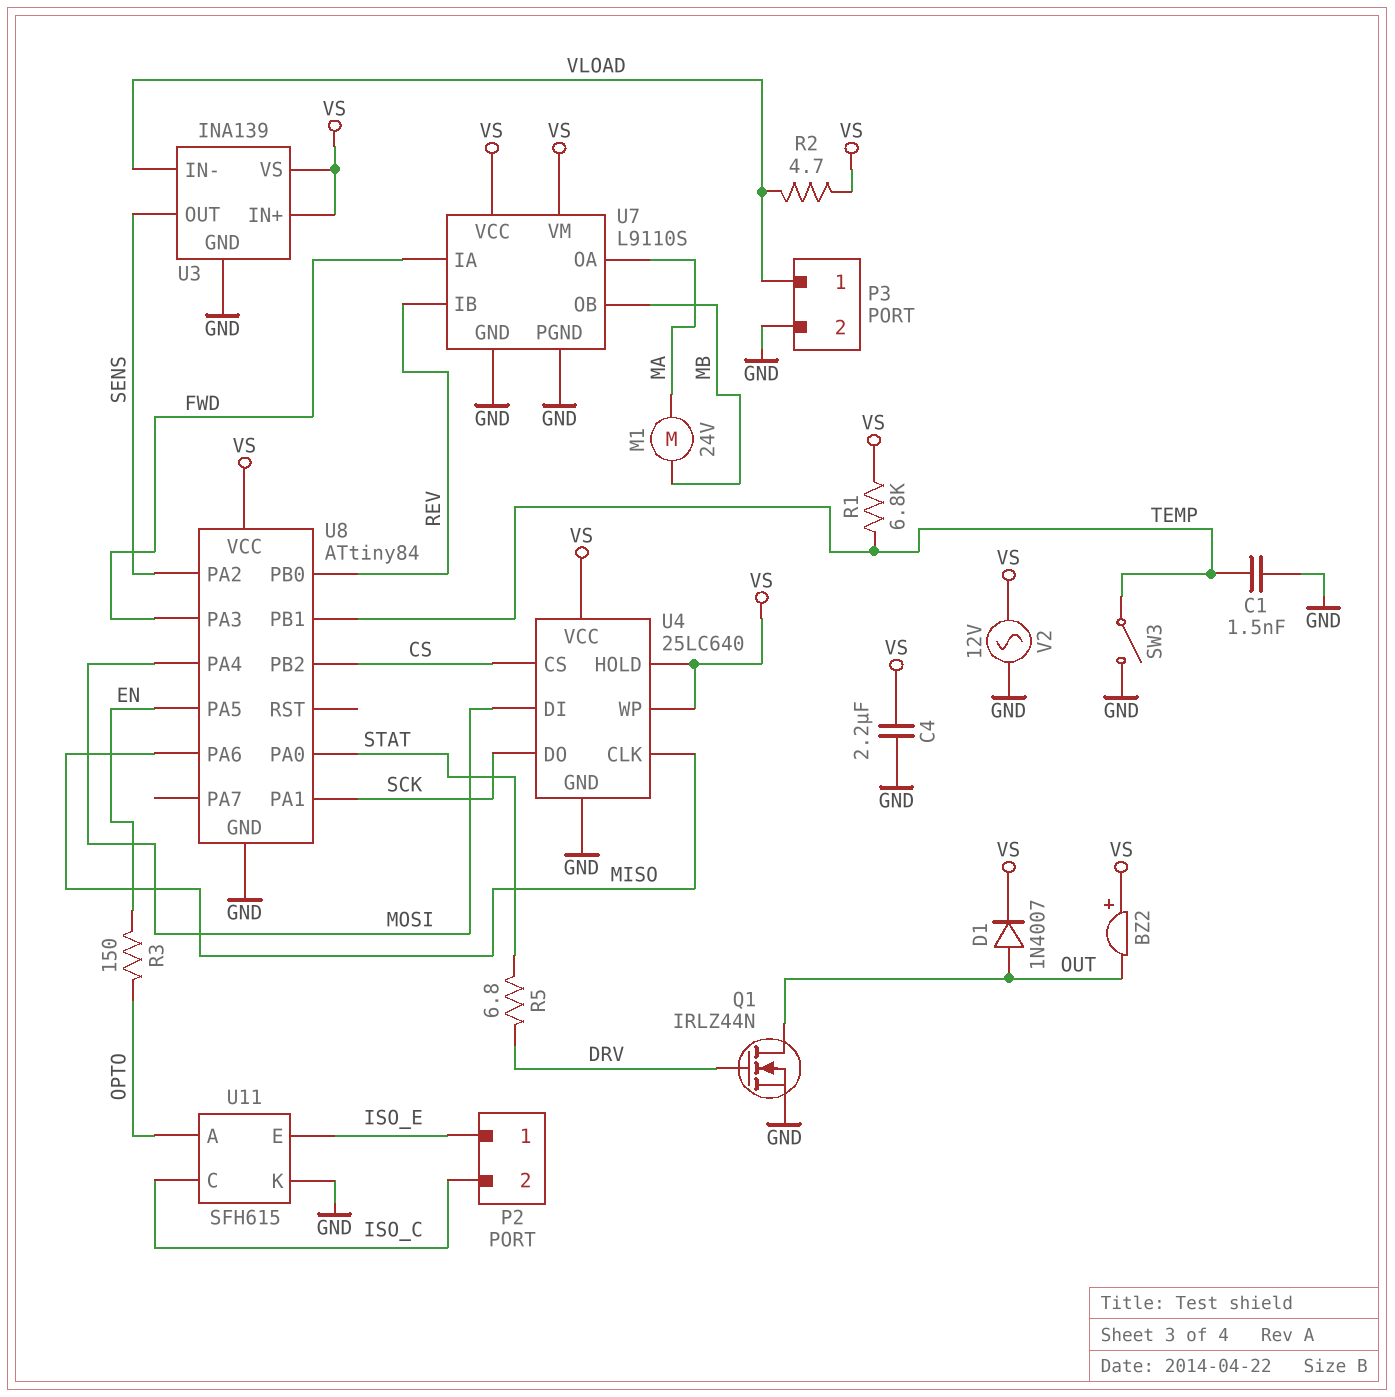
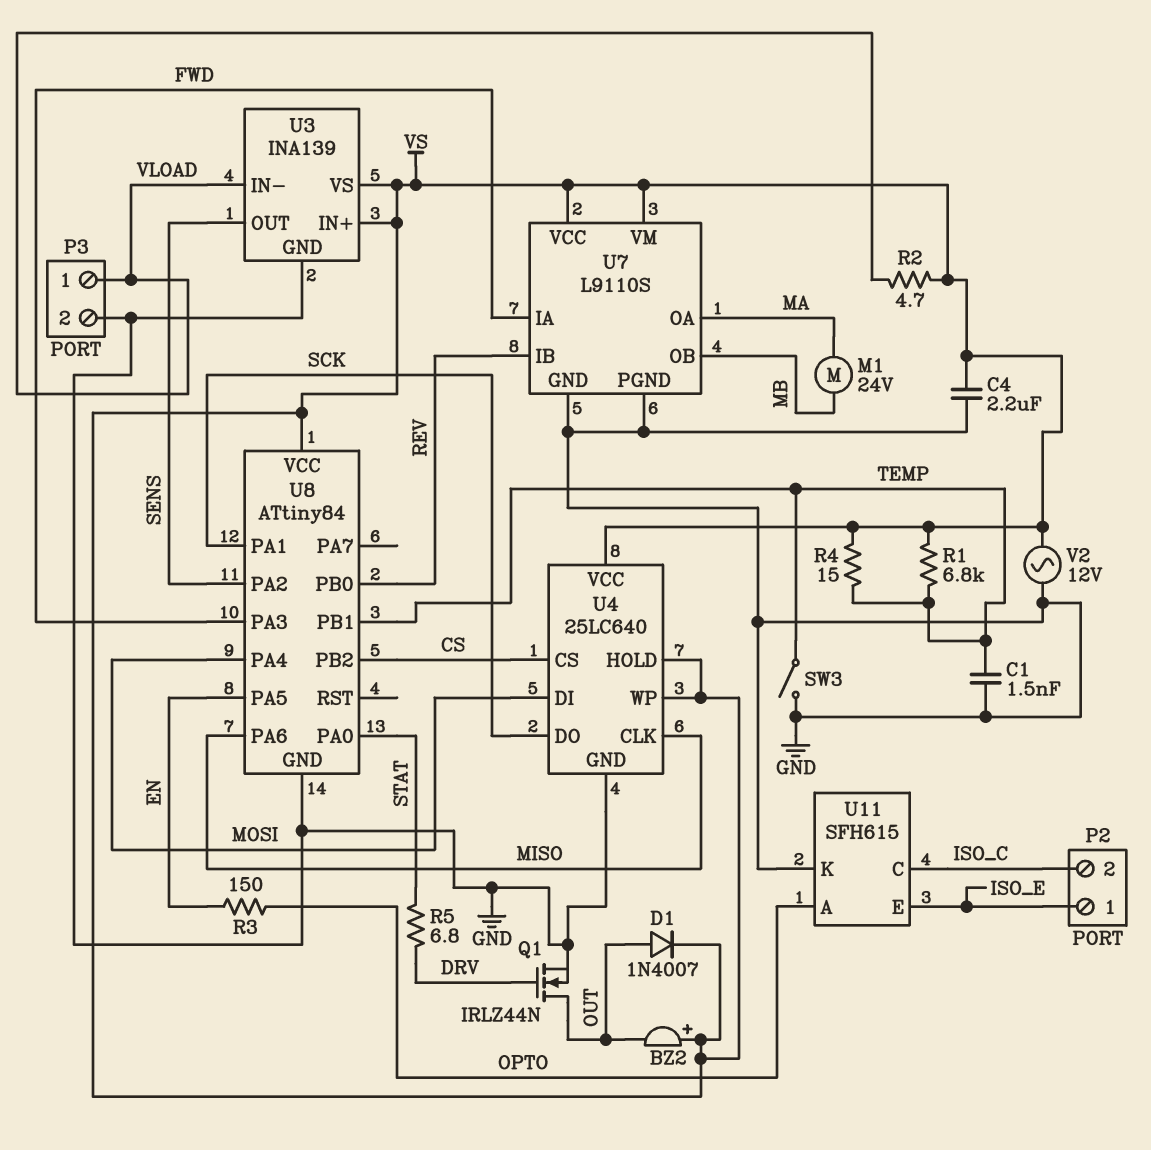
R4: none -> 15 (TEMP, VS)

